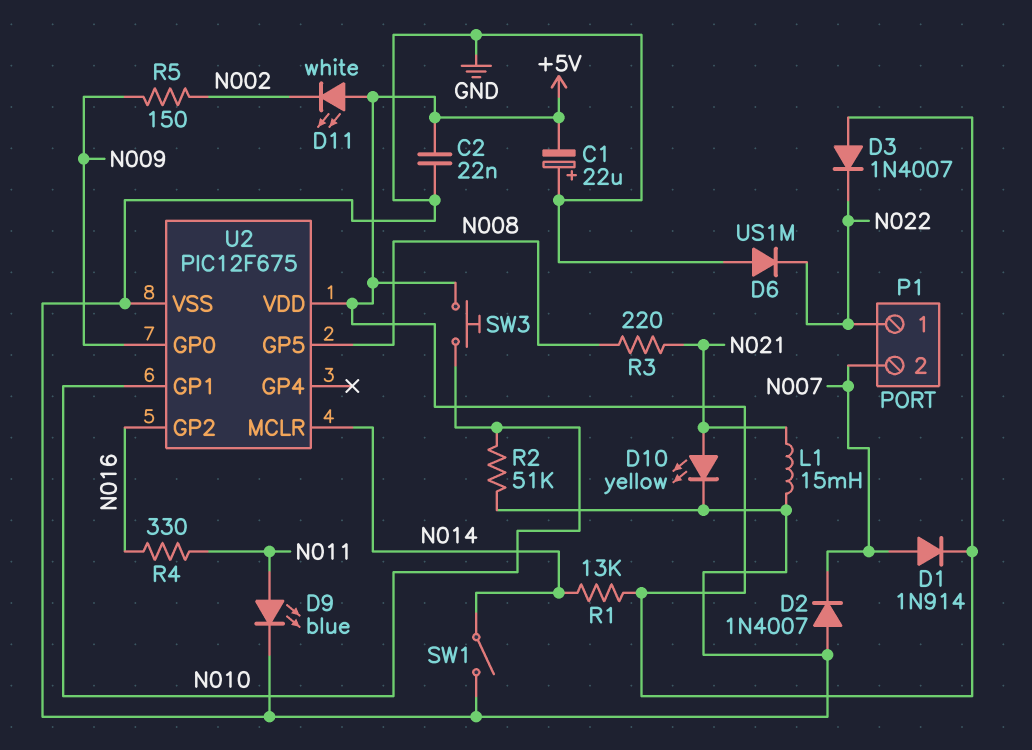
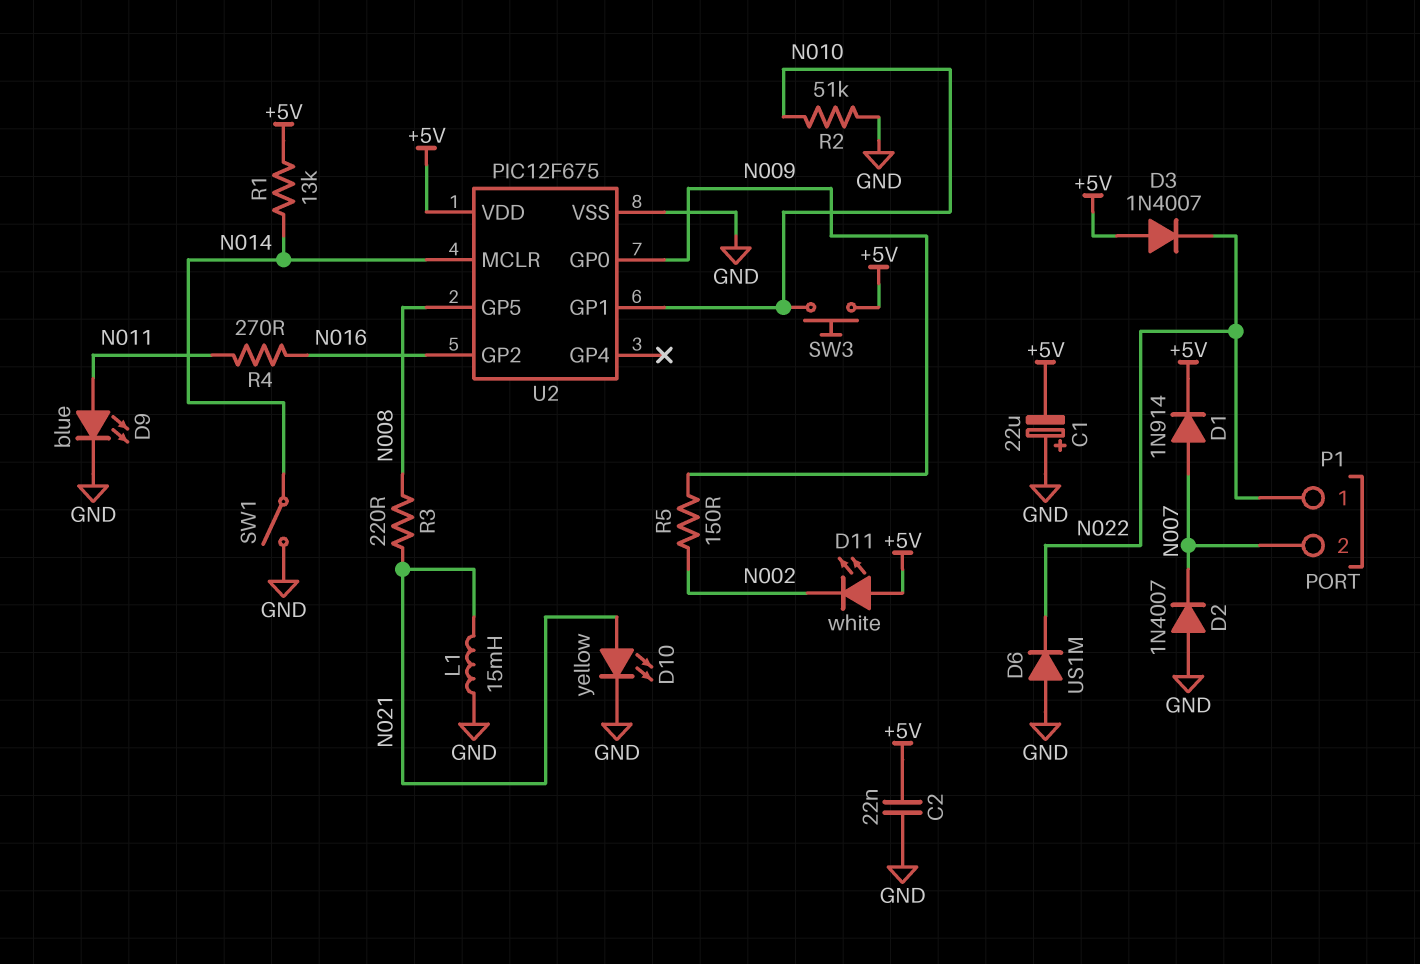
R4: 330 (N011, N016) -> 270 (N011, N016)

